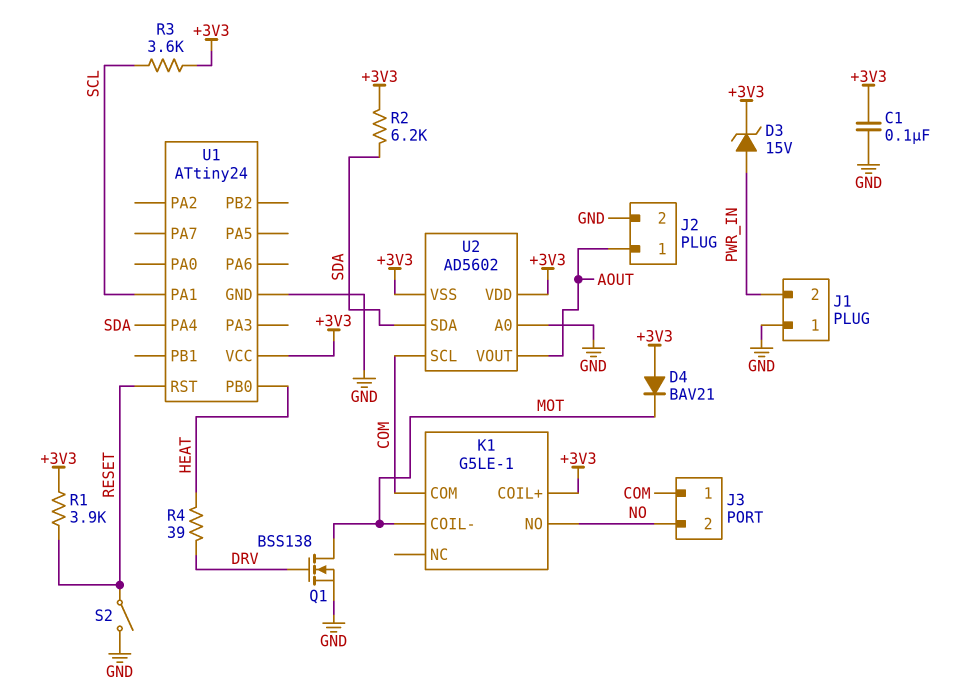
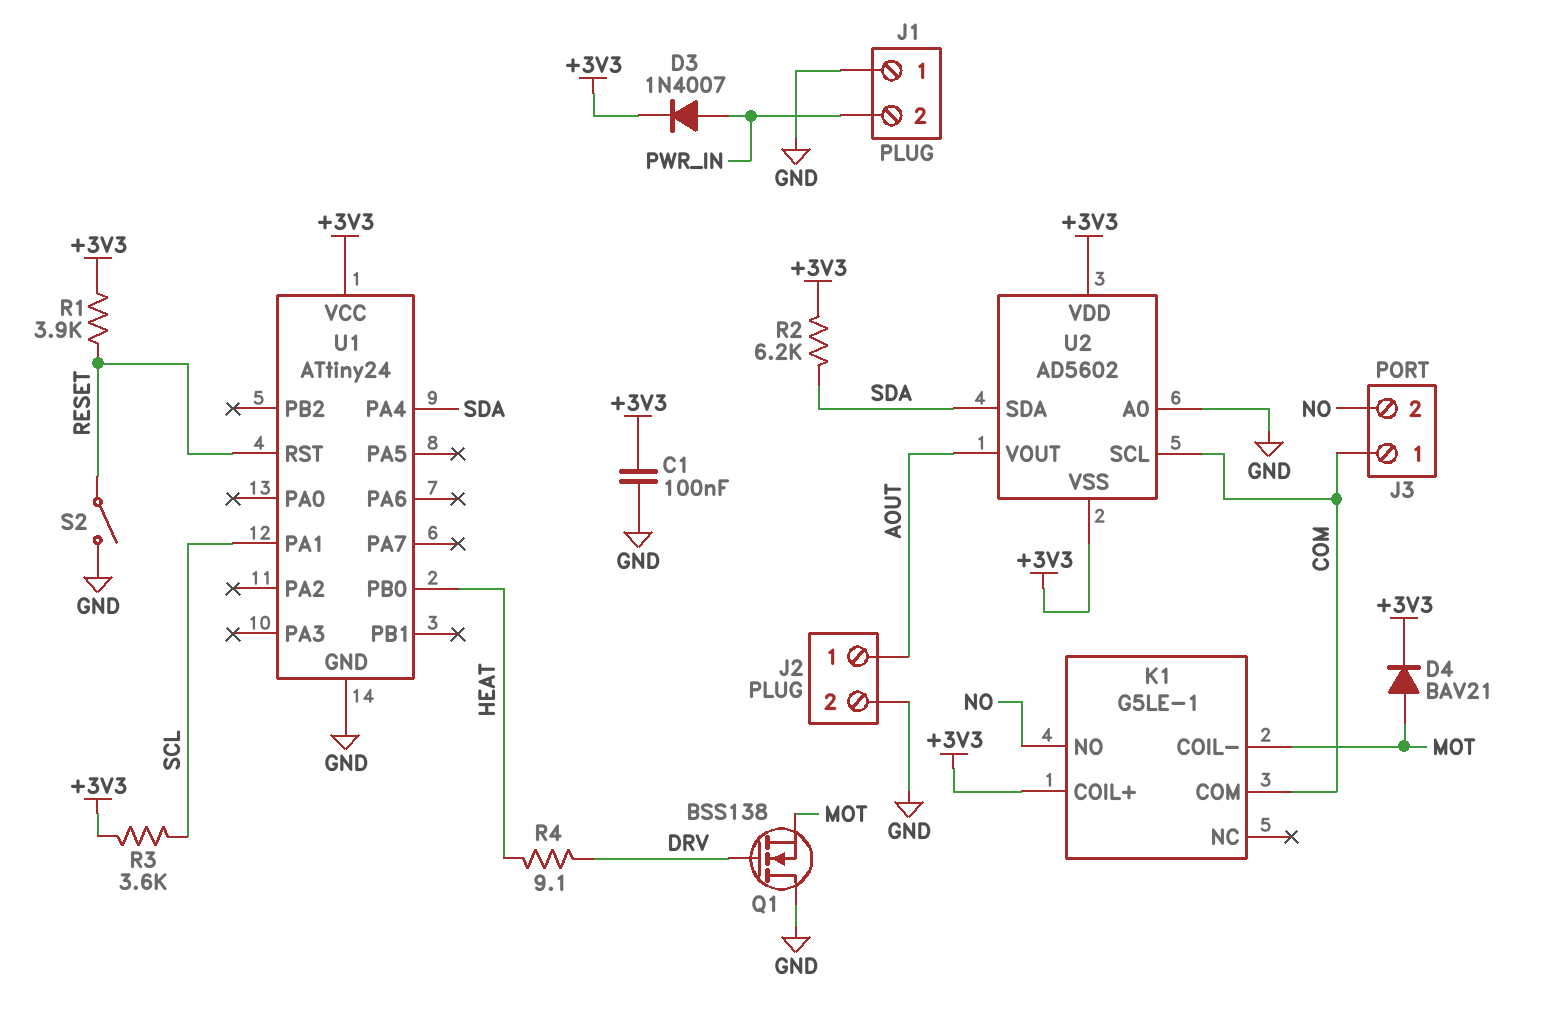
D3: zener 15V (A PWR_IN, K +3V3) -> diode 1N4007 (A PWR_IN, K +3V3)
D4: diode BAV21 (A +3V3, K MOT) -> diode BAV21 (A MOT, K +3V3)
Q1: NMOS BSS138 (G DRV, D MOT, S GND) -> NMOS BSS138 (G DRV, D GND, S MOT)
R4: 39 (DRV, HEAT) -> 9.1 (DRV, HEAT)

